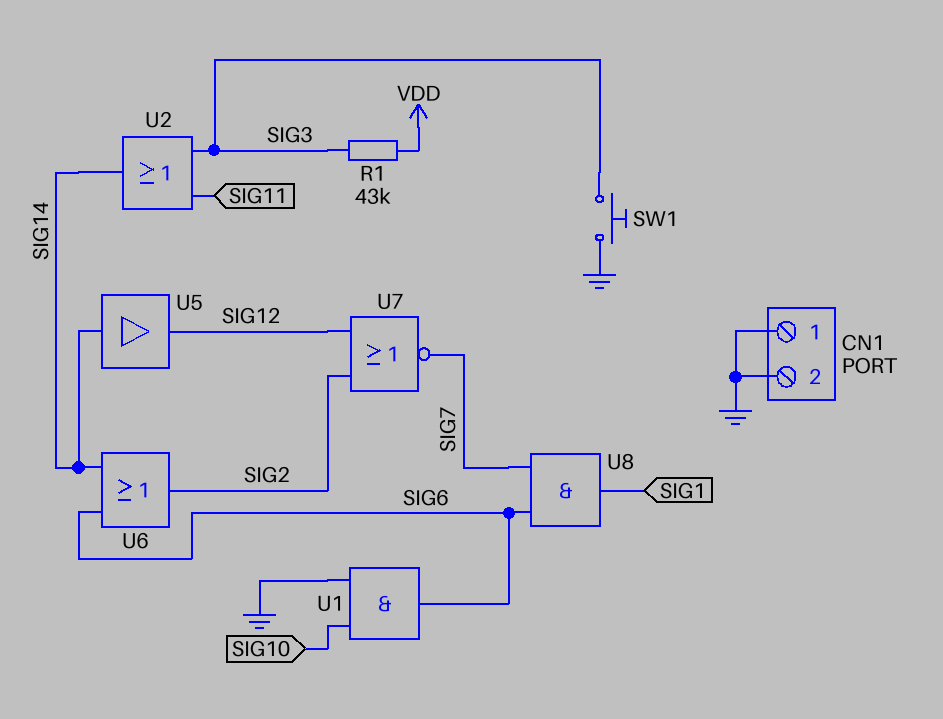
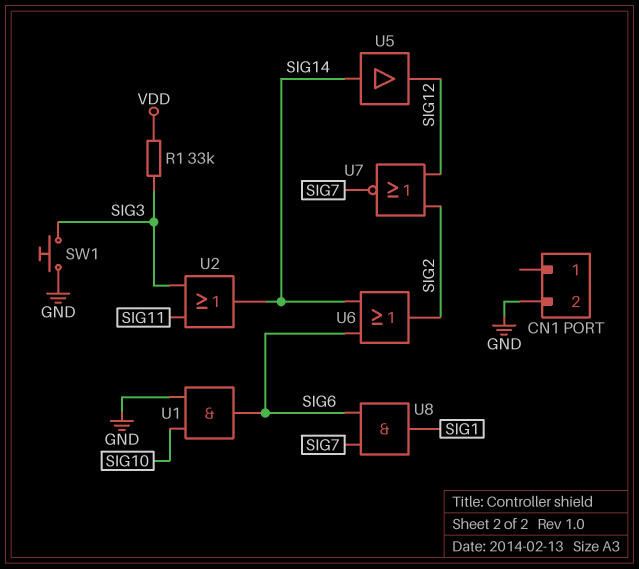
CN1 pin 1: GND -> none
R1: 43k (SIG3, VDD) -> 33k (SIG3, VDD)

